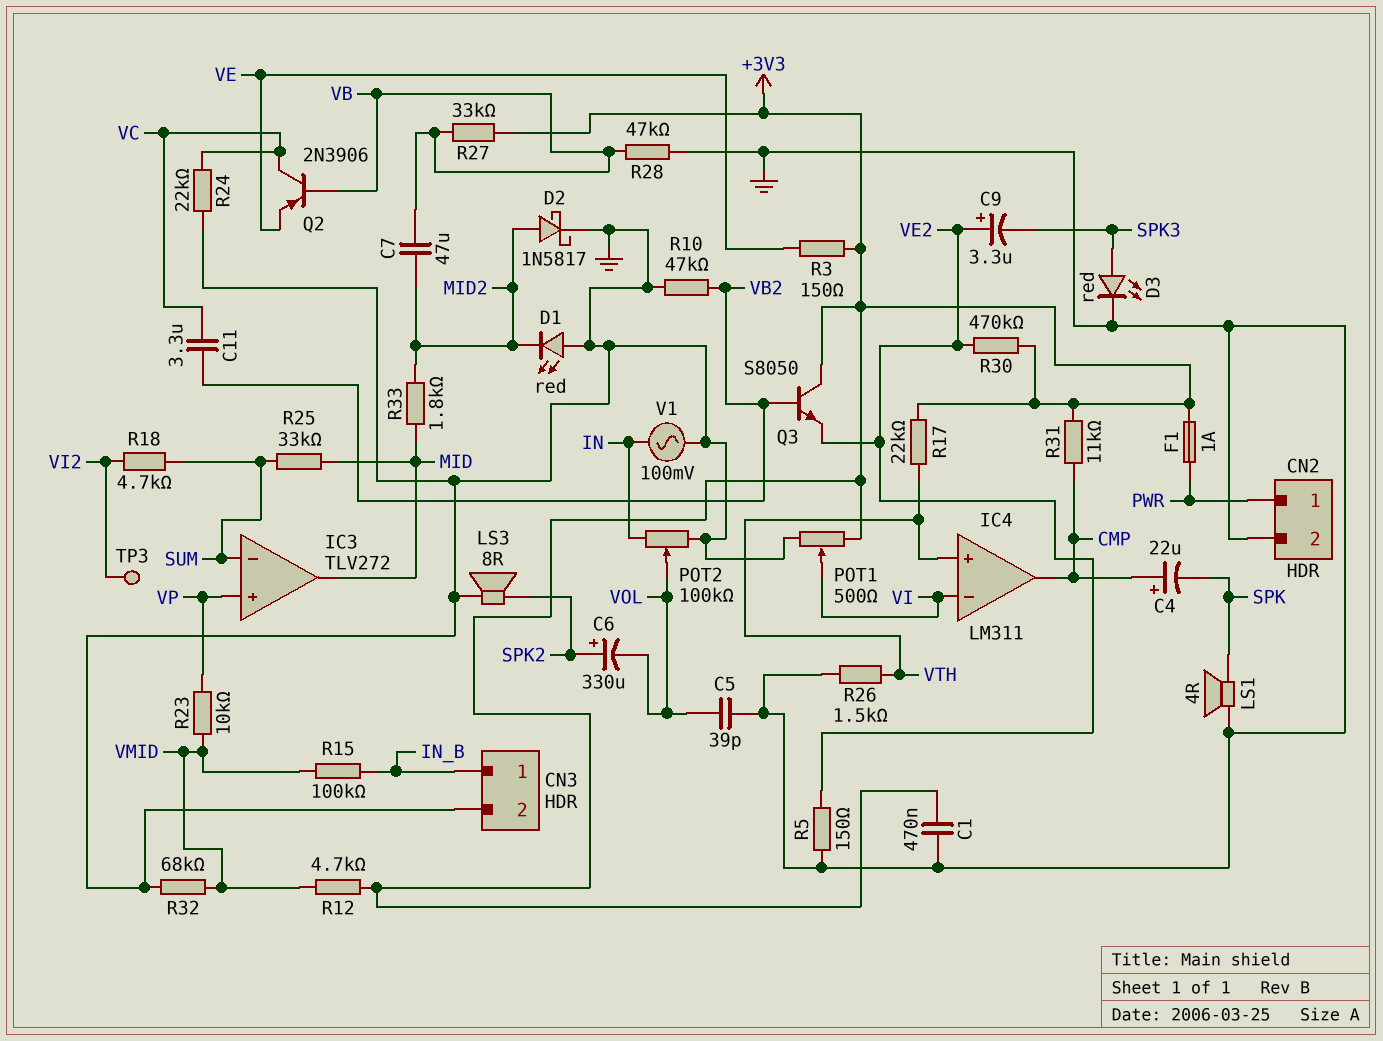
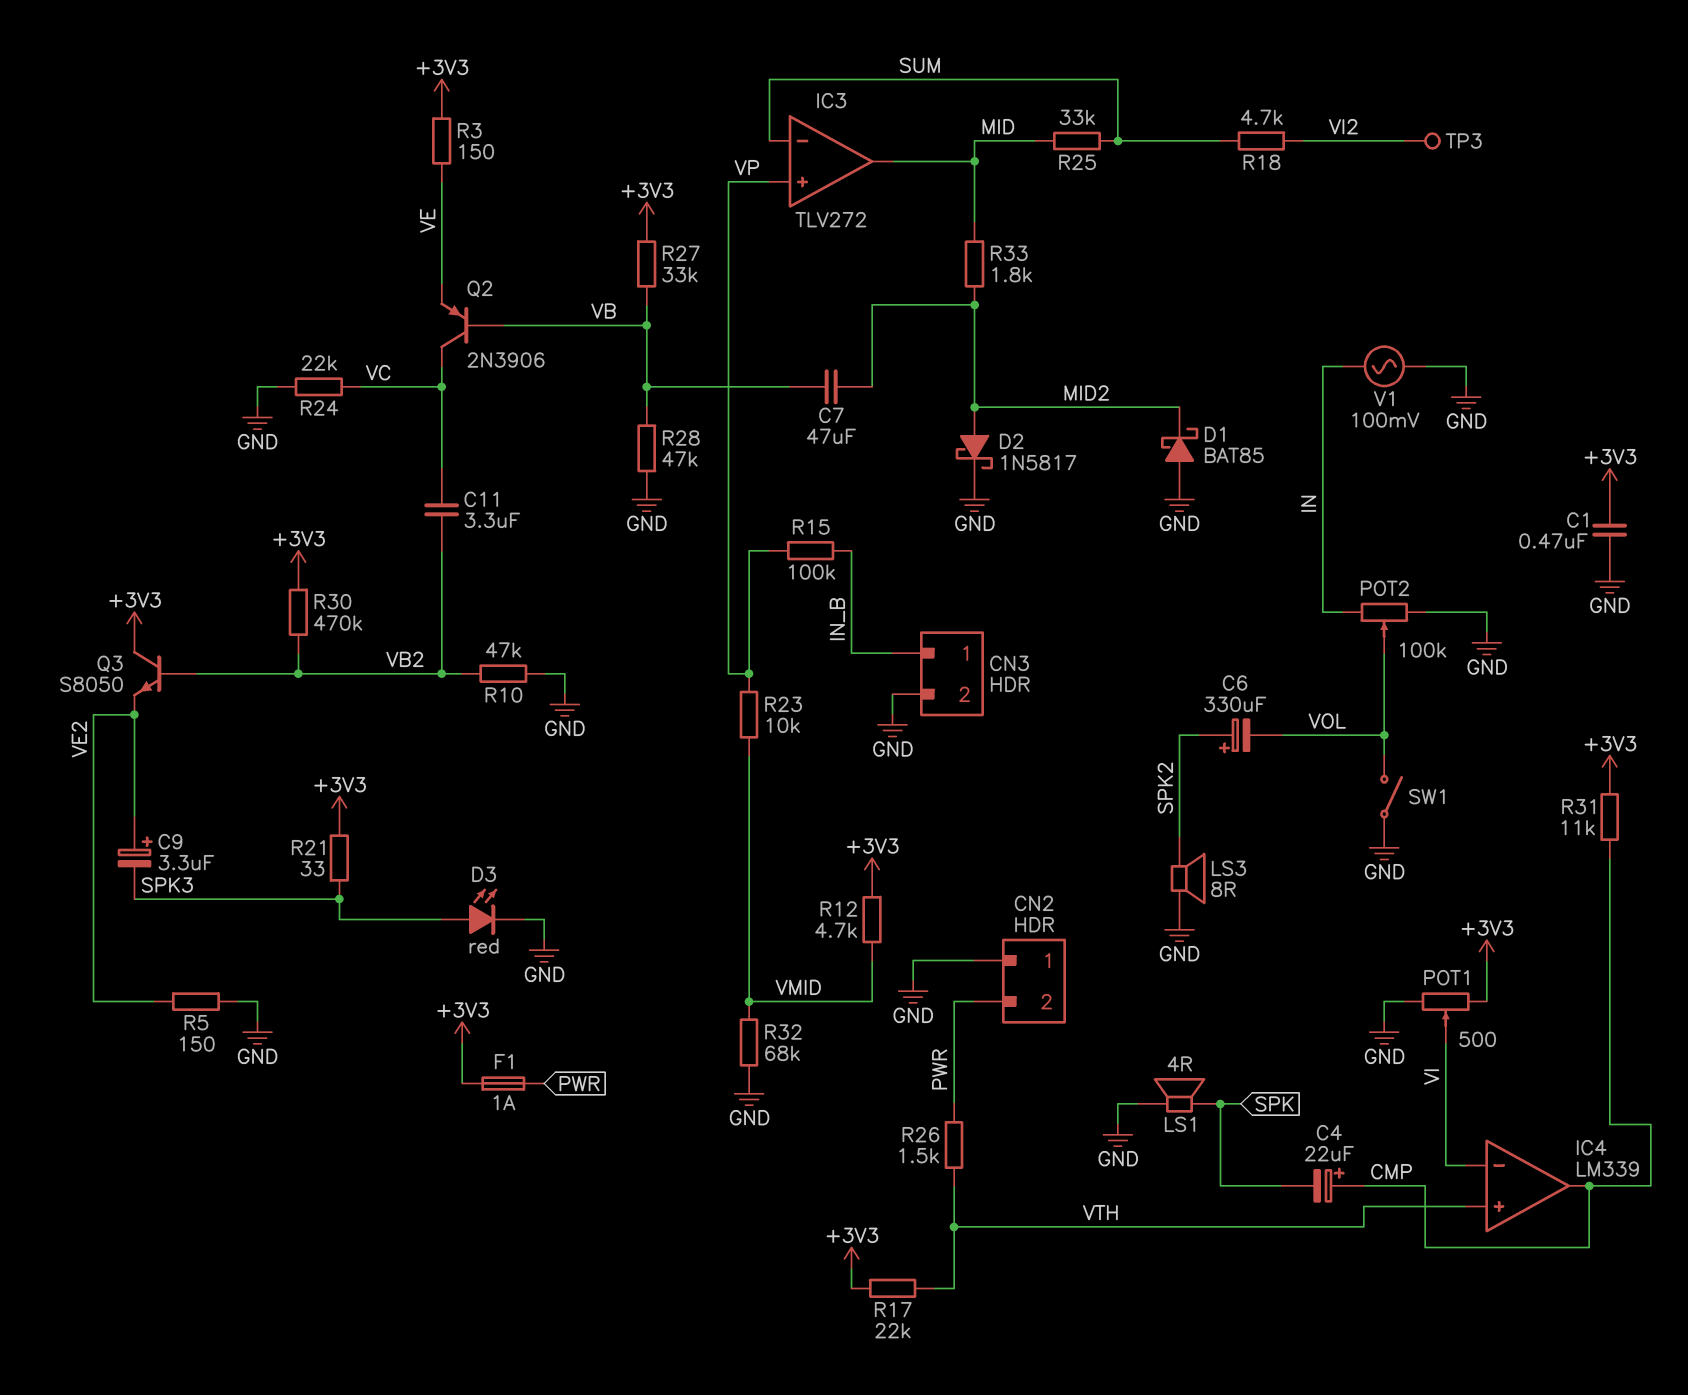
C5: 39pF (GND, VOL) -> none
CN2 pin 1: PWR -> GND
CN2 pin 2: GND -> PWR
D1: LED red (A GND, K MID2) -> schottky BAT85 (A GND, K MID2)
IC4: LM311 -> LM339
R15: 100k (IN_B, VMID) -> 100k (IN_B, VP)
R21: none -> 33 (+3V3, SPK3)
R26: 1.5k (GND, VTH) -> 1.5k (PWR, VTH)
R30: 470k (+3V3, VE2) -> 470k (+3V3, VB2)
SW1: none -> switch (GND, VOL)

